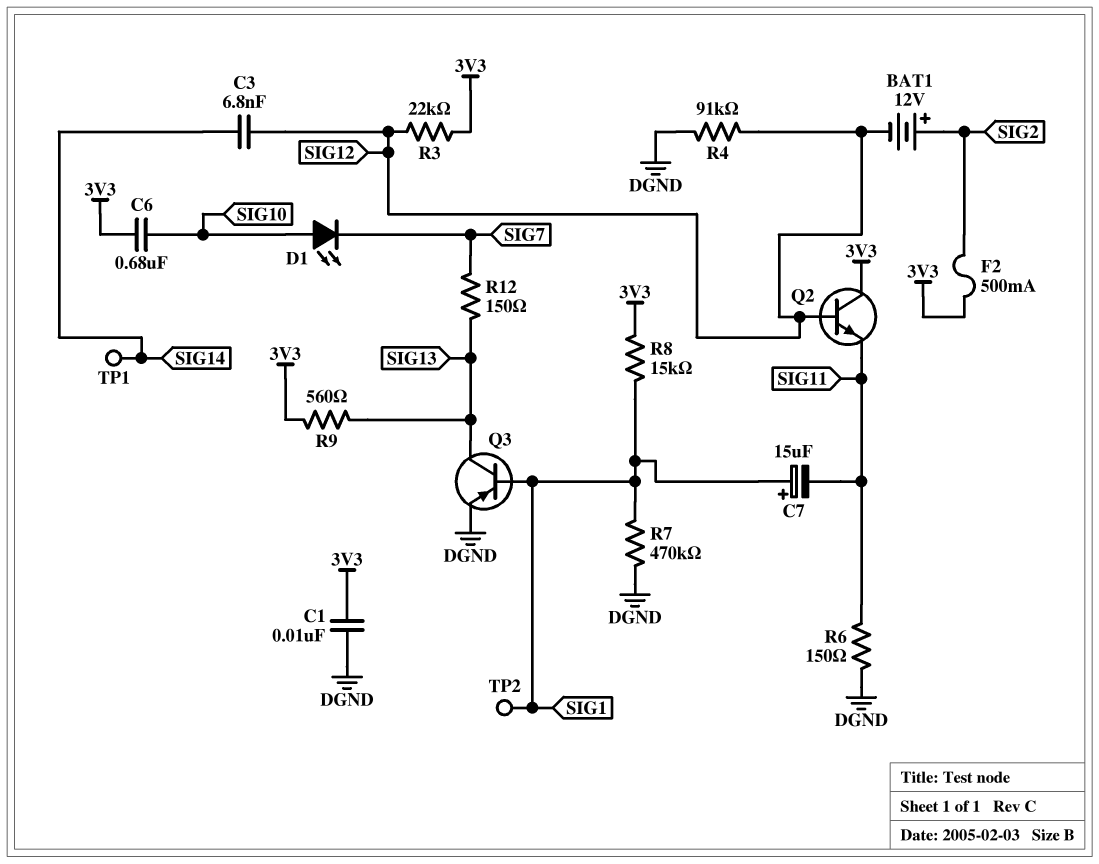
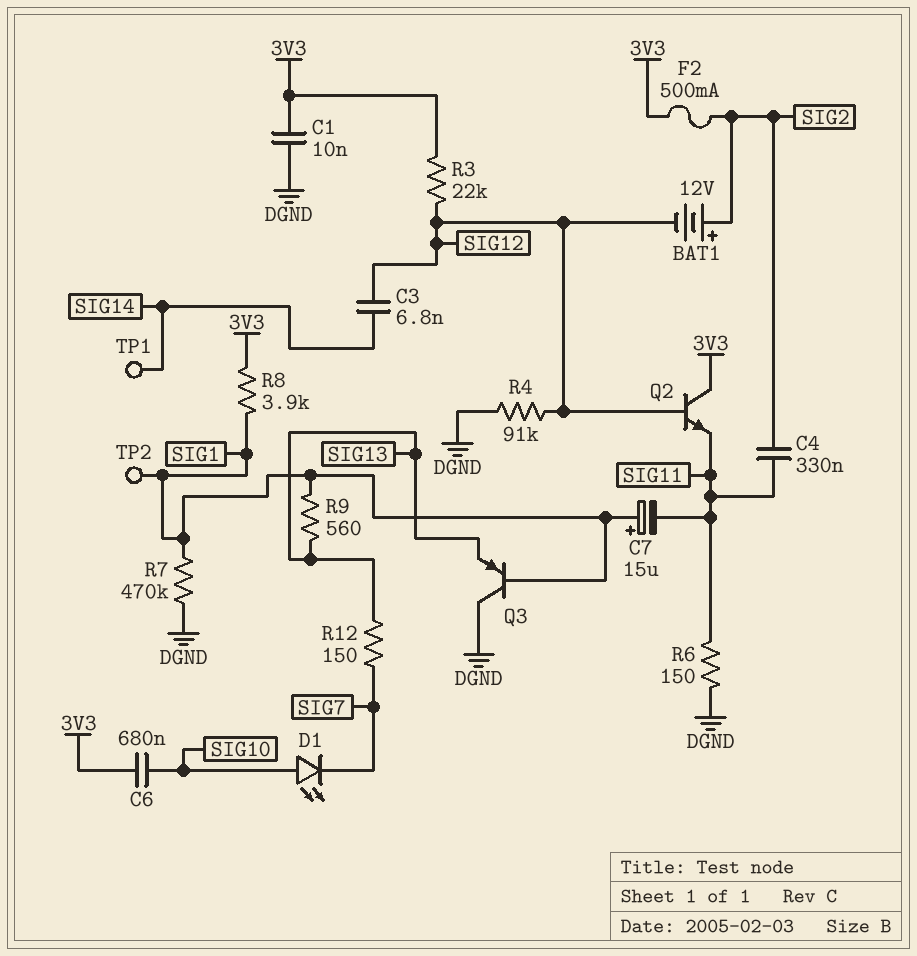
C4: none -> 330nF (SIG2, SIG11)
Q3: PNP (B SIG1, C SIG13, E DGND) -> PNP (B SIG1, C DGND, E SIG13)
R8: 15k (3V3, SIG1) -> 3.9k (3V3, SIG1)
R9: 560 (3V3, SIG13) -> 560 (SIG1, SIG13)

